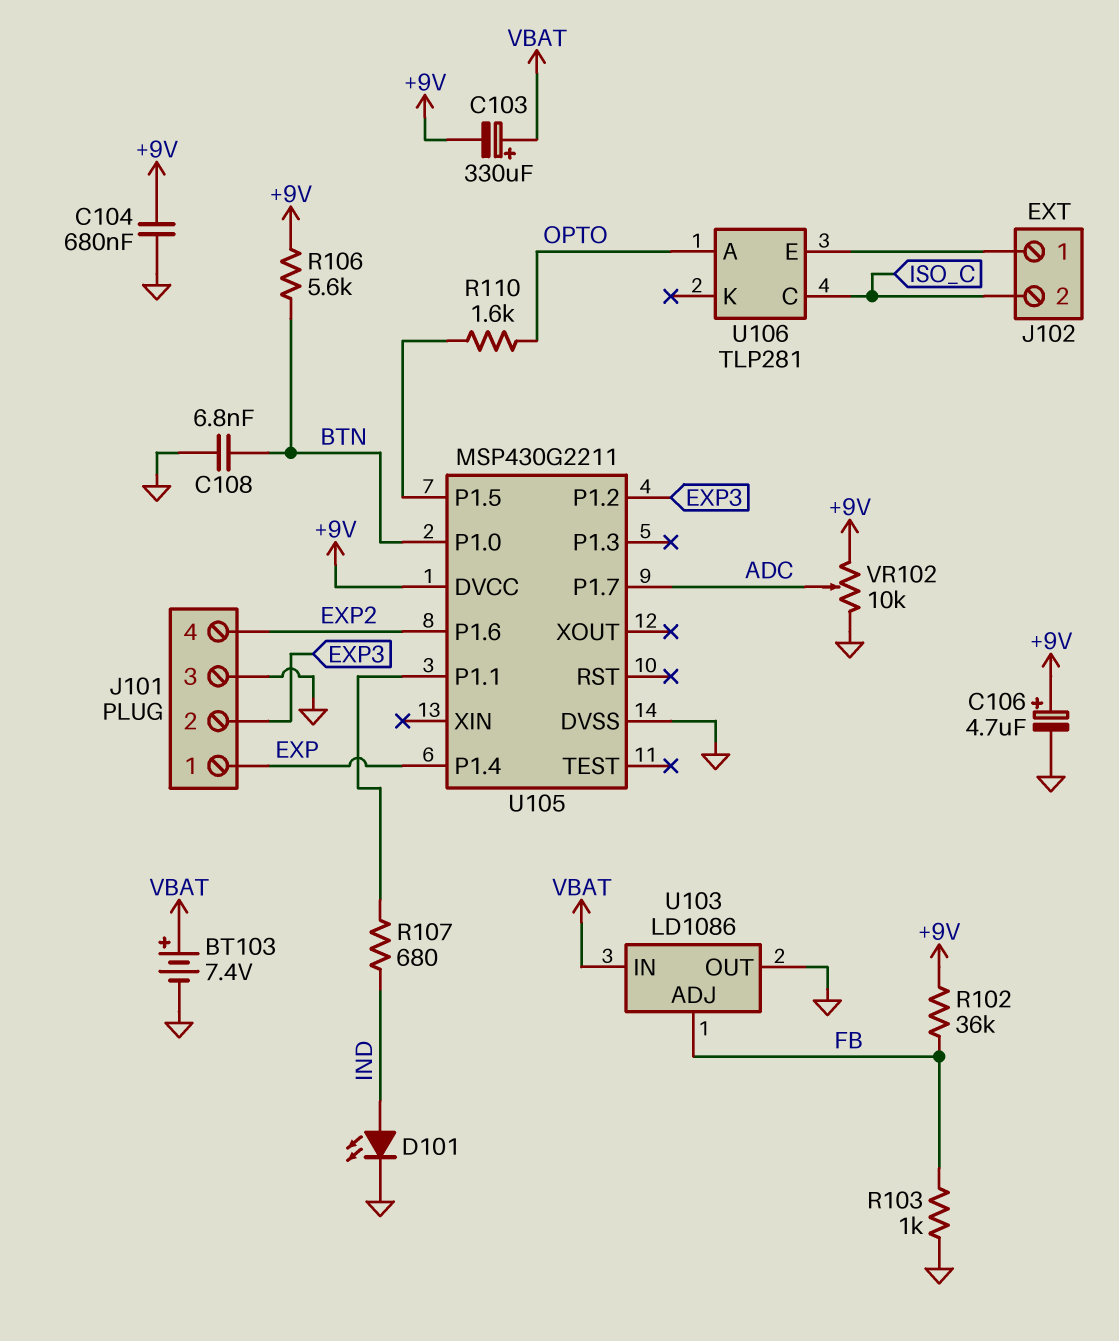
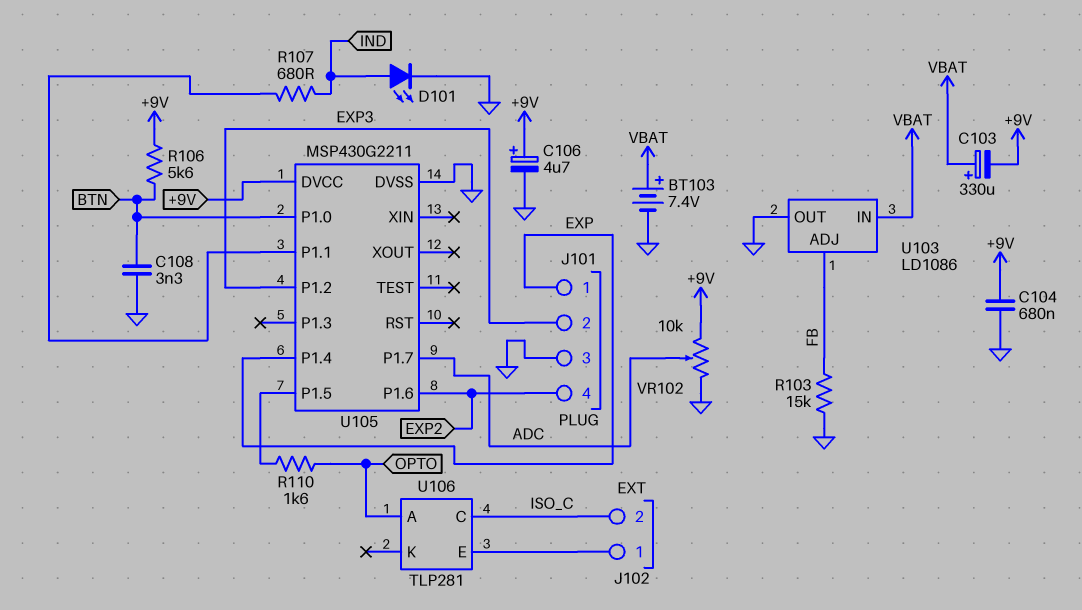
C108: 6.8nF (BTN, GND) -> 3.3nF (BTN, GND)
R102: 36k (+9V, FB) -> none
R103: 1k (FB, GND) -> 15k (FB, GND)

